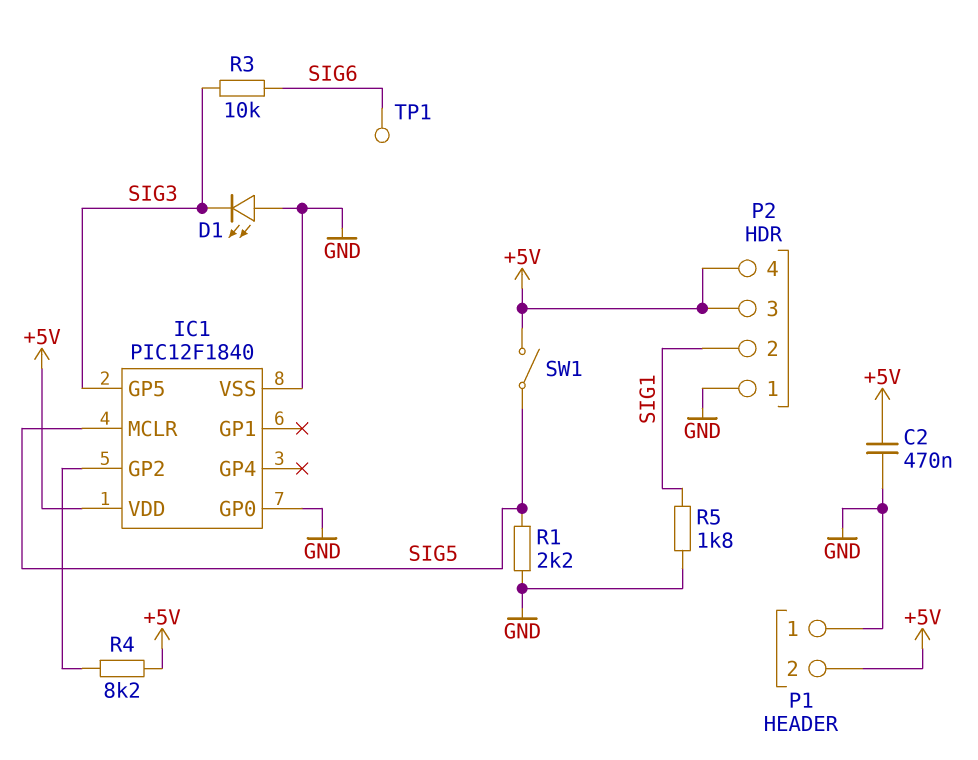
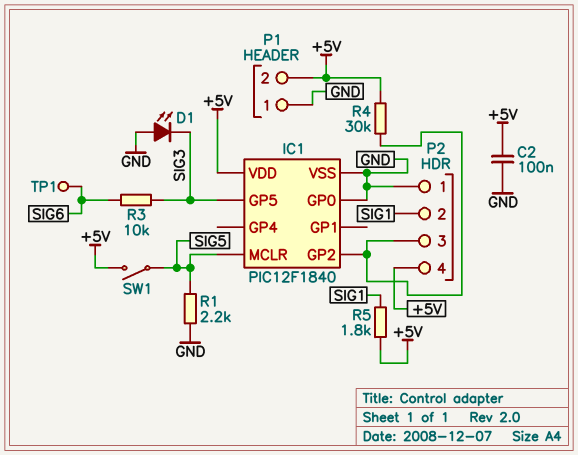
C2: 470nF (+5V, GND) -> 100nF (+5V, GND)
P2 pin 3: +5V -> IC1/GP2
R4: 8.2k (+5V, IC1/GP2) -> 30k (+5V, IC1/GP2)
R5: 1.8k (GND, SIG1) -> 1.8k (+5V, SIG1)

